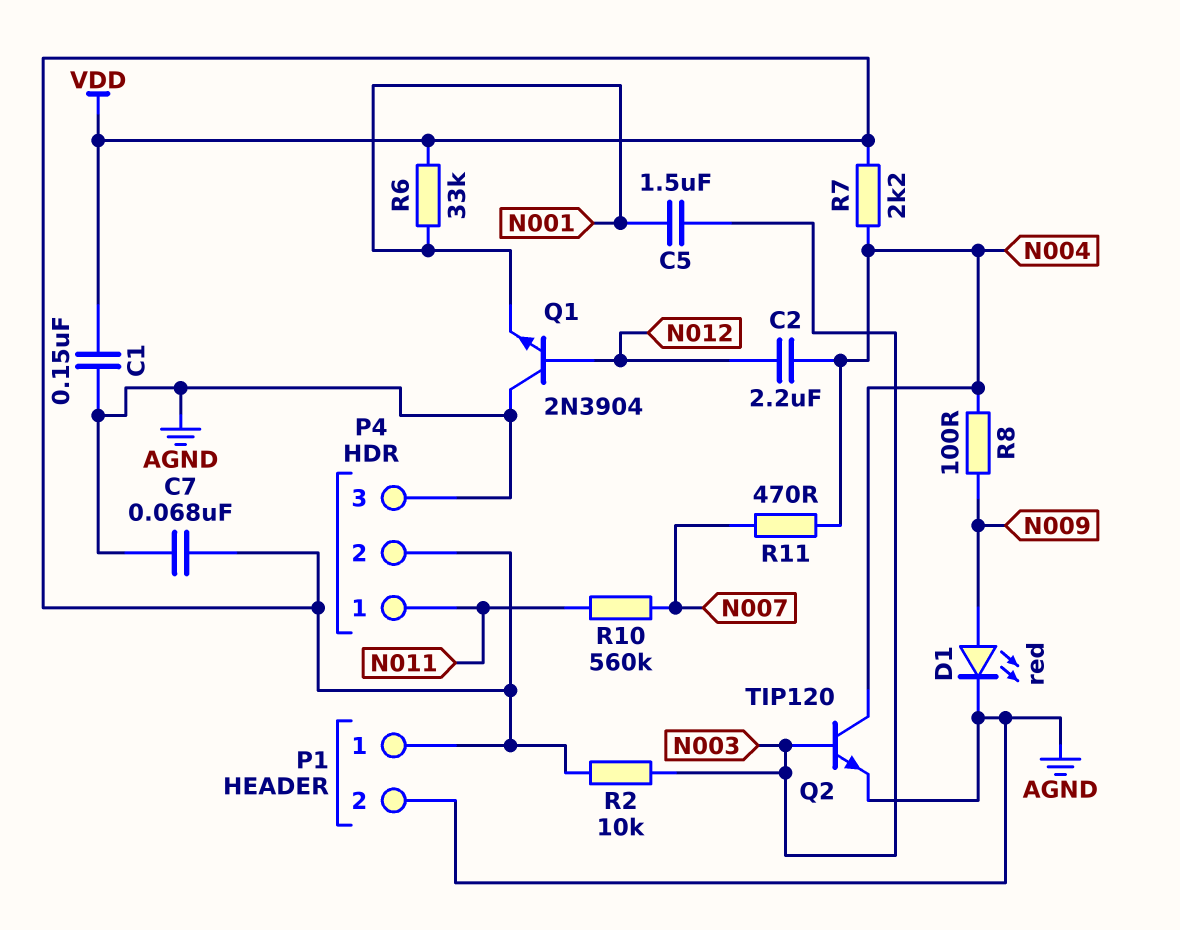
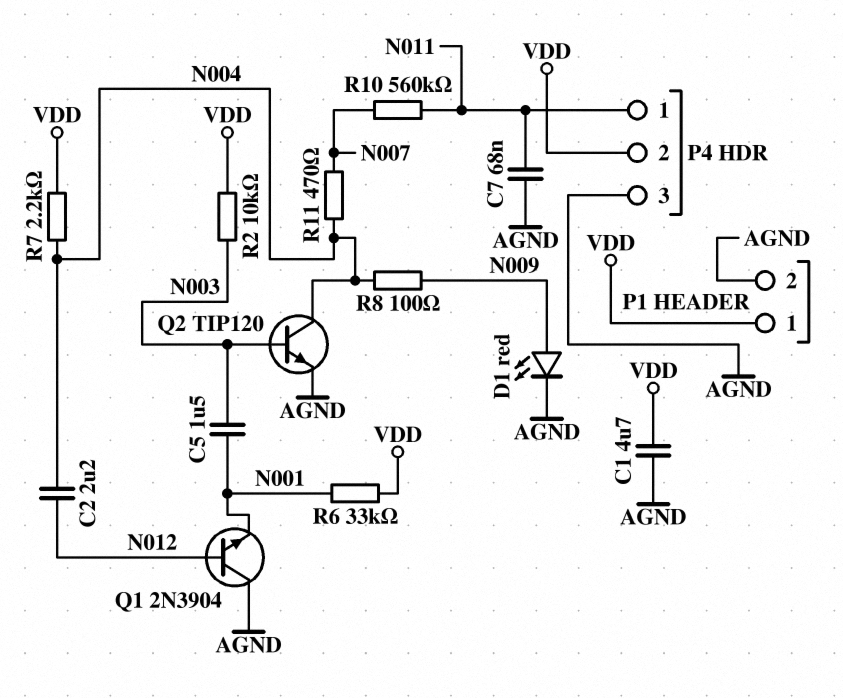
C1: 150nF (AGND, VDD) -> 4.7uF (AGND, VDD)
C7: 68nF (AGND, VDD) -> 68nF (AGND, N011)

